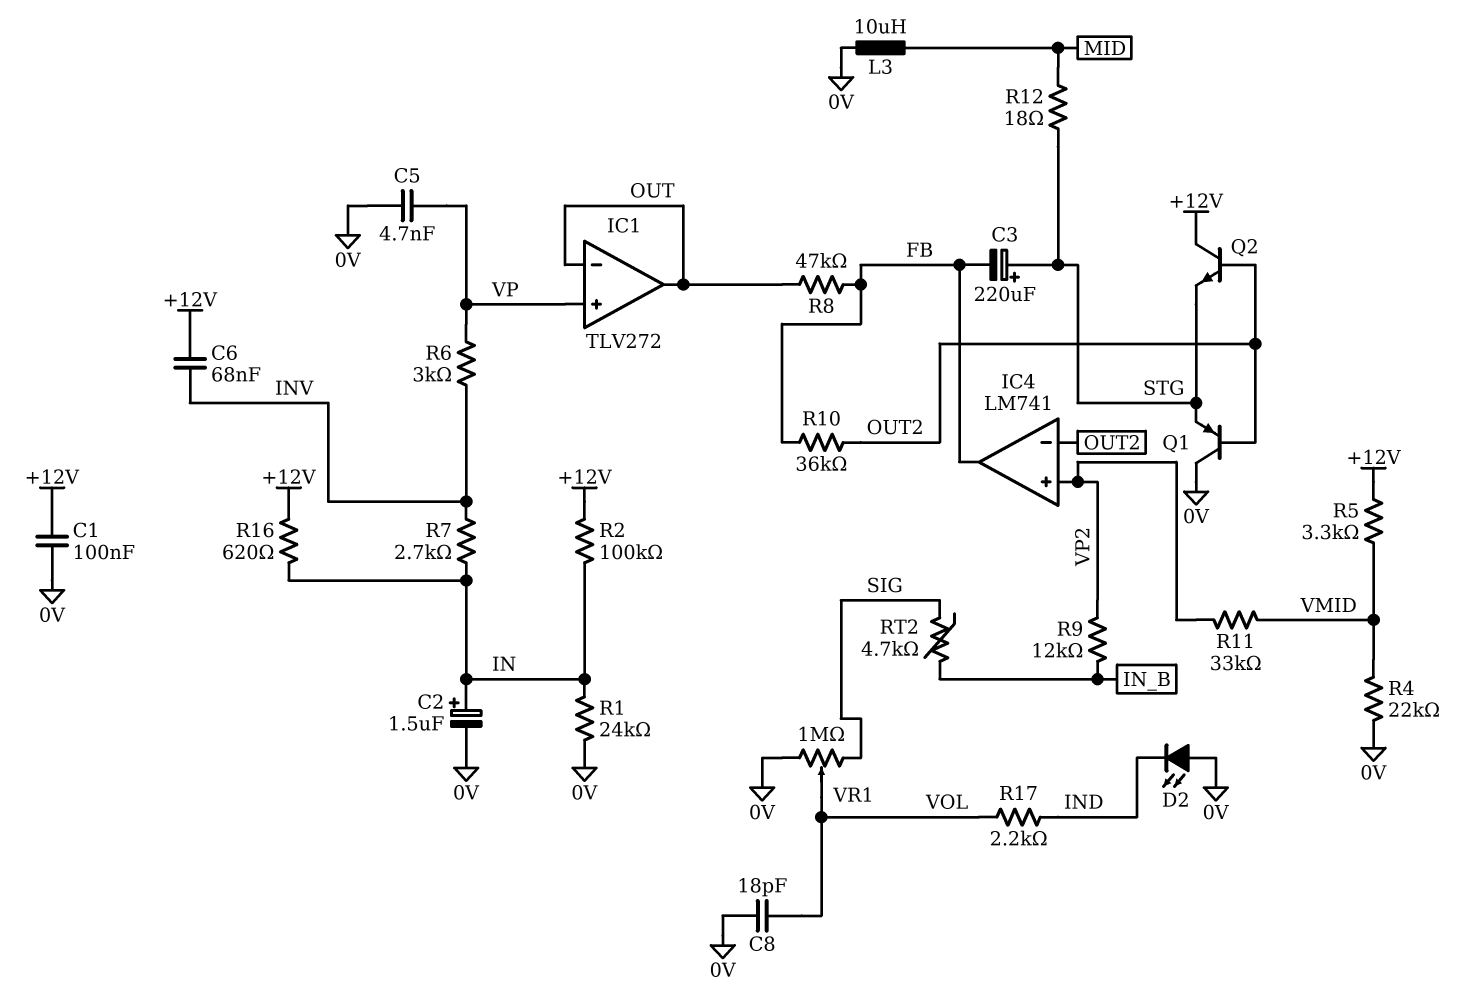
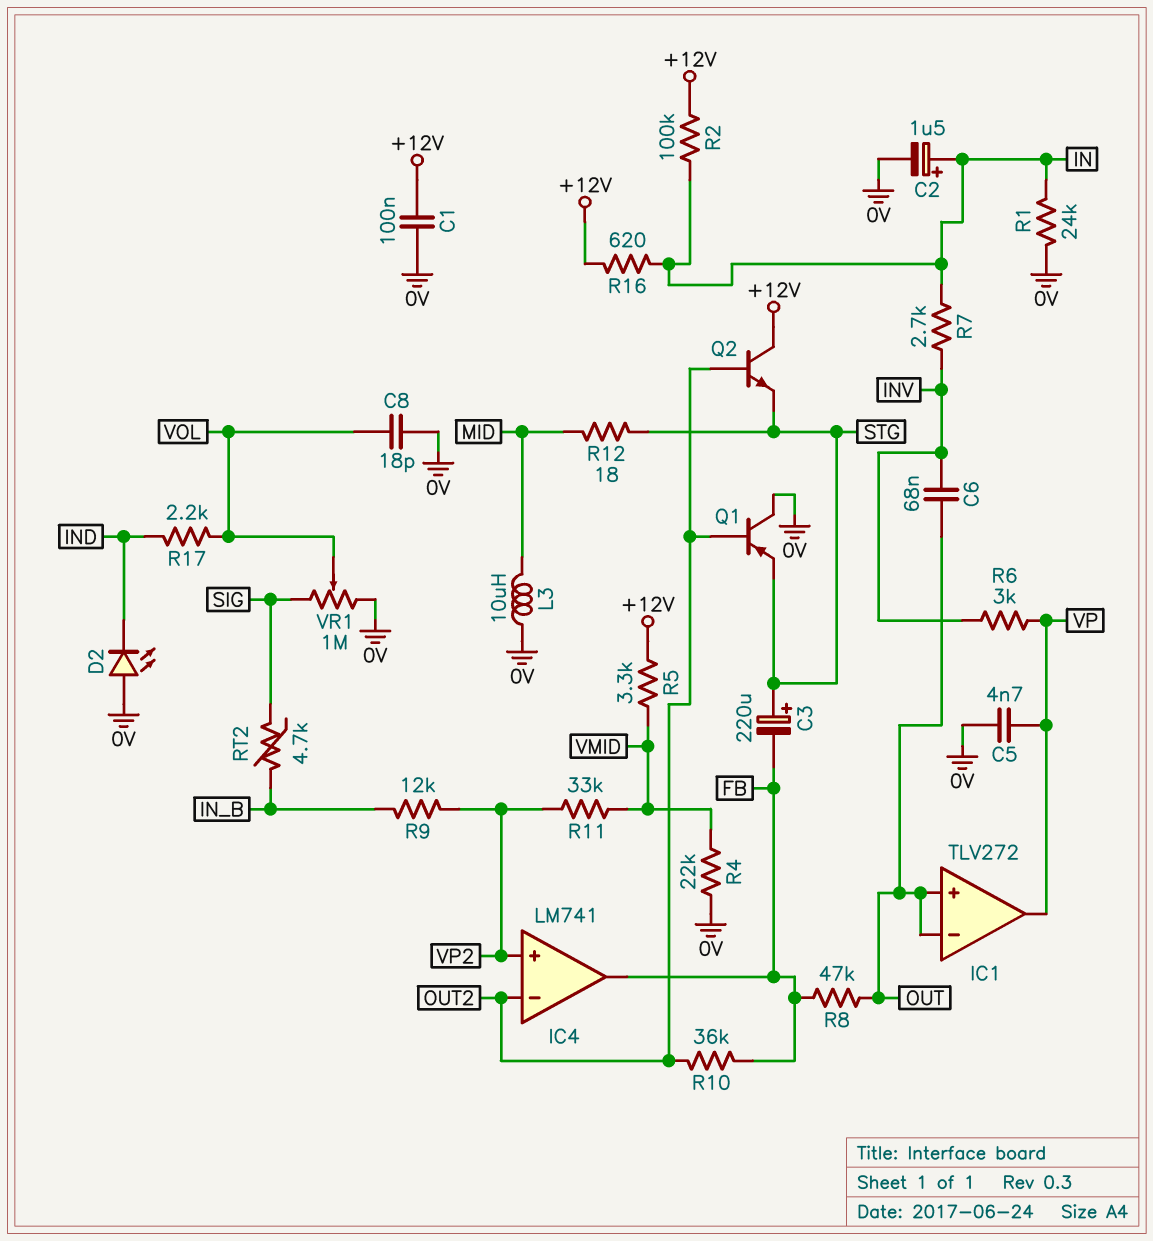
C6: 68nF (+12V, INV) -> 68nF (INV, OUT)
IC1 pin in+: VP -> OUT
IC1 pin out: OUT -> VP

